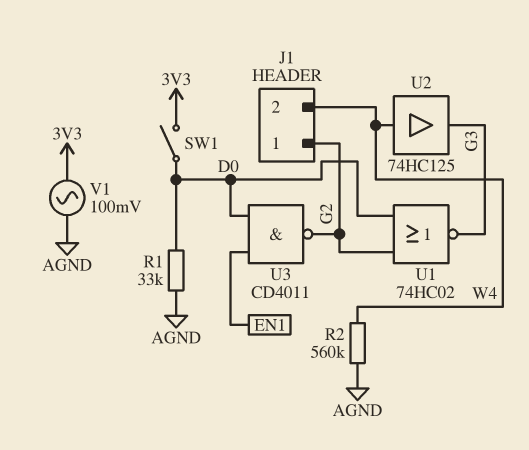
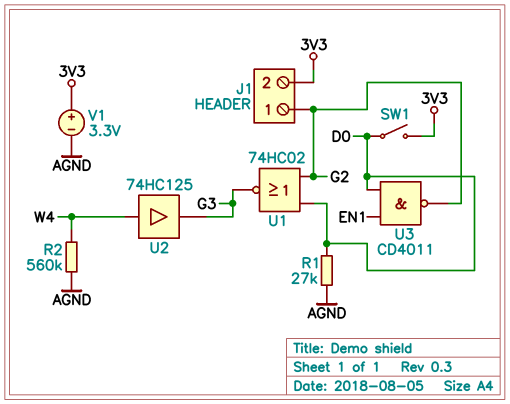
J1 pin 2: W4 -> 3V3
R1: 33k (AGND, D0) -> 27k (AGND, D0)
V1: AC 100mV (3V3, AGND) -> 3.3V (plus 3V3, minus AGND)

